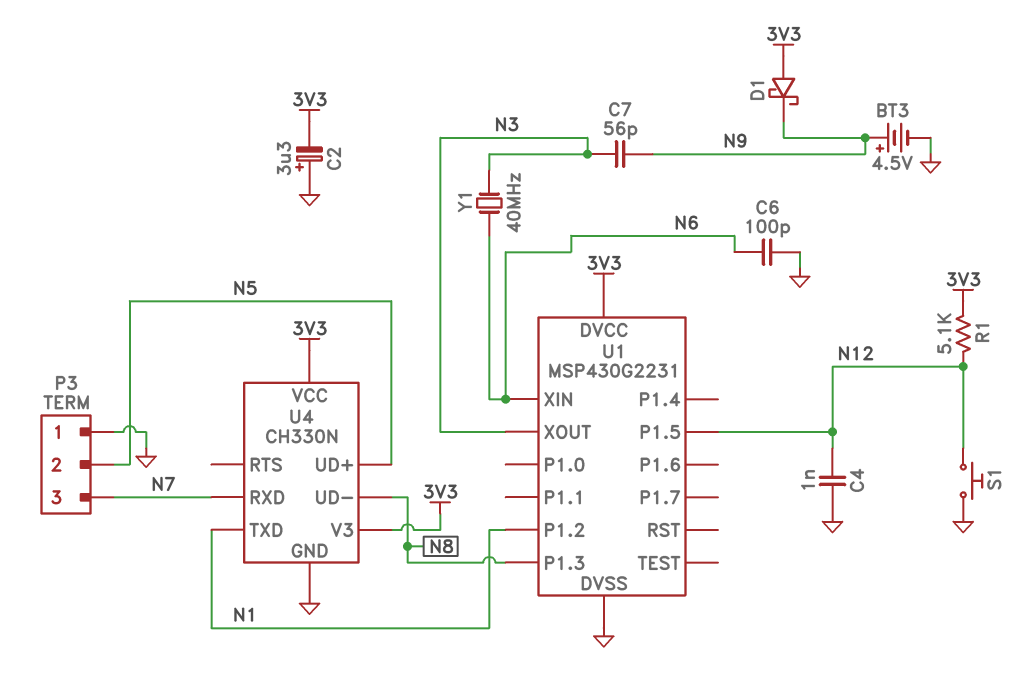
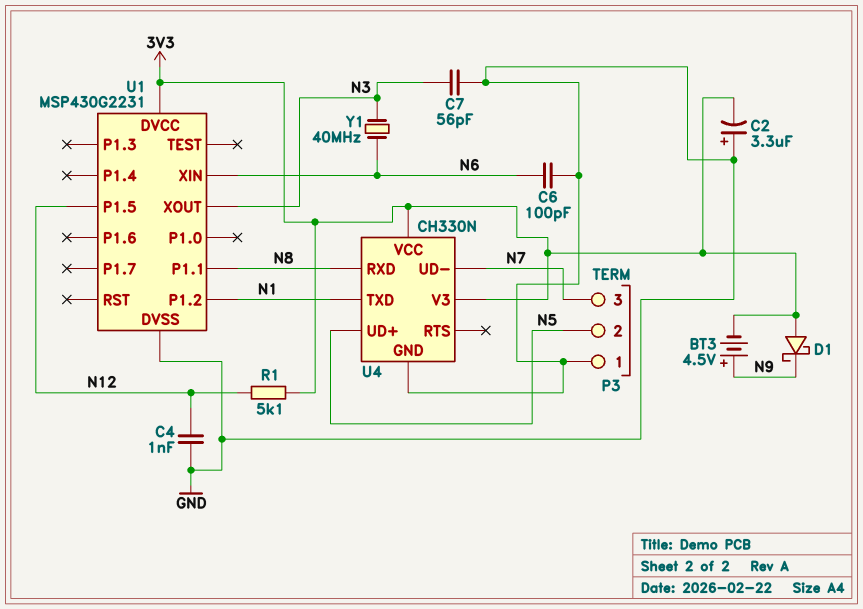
BT3: 4.5V (plus N9, minus GND) -> 4.5V (plus N9, minus 3V3)
C7: 56pF (N3, N9) -> 56pF (GND, N3)
S1: button (GND, N12) -> none
U1 pin P1.1: none -> N8
U1 pin P1.3: N8 -> none
U4 pin RXD: N7 -> N8
U4 pin UD-: N8 -> N7

